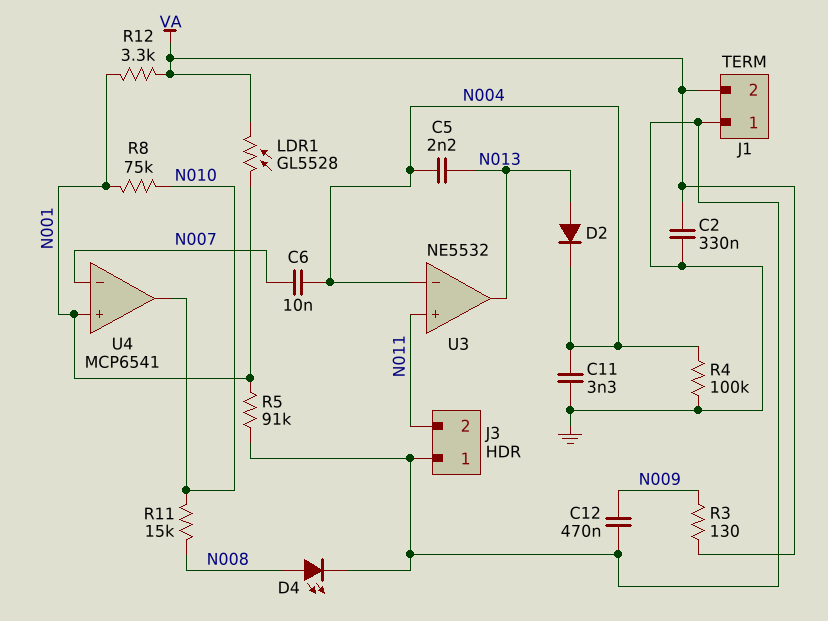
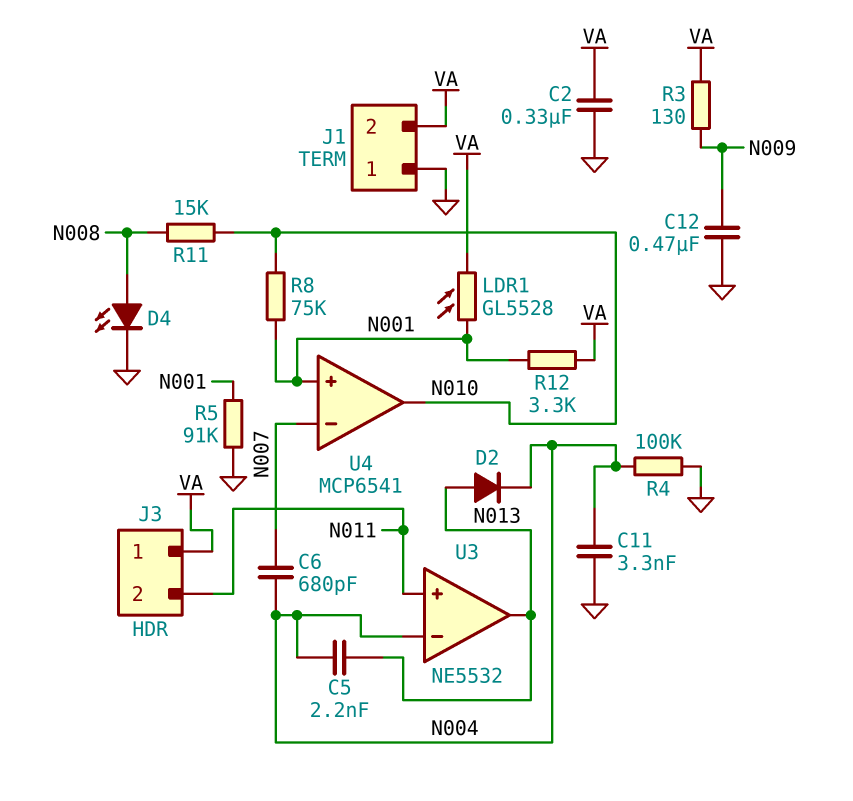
C6: 10nF (N004, N007) -> 680pF (N004, N007)
J3 pin 1: GND -> VA

